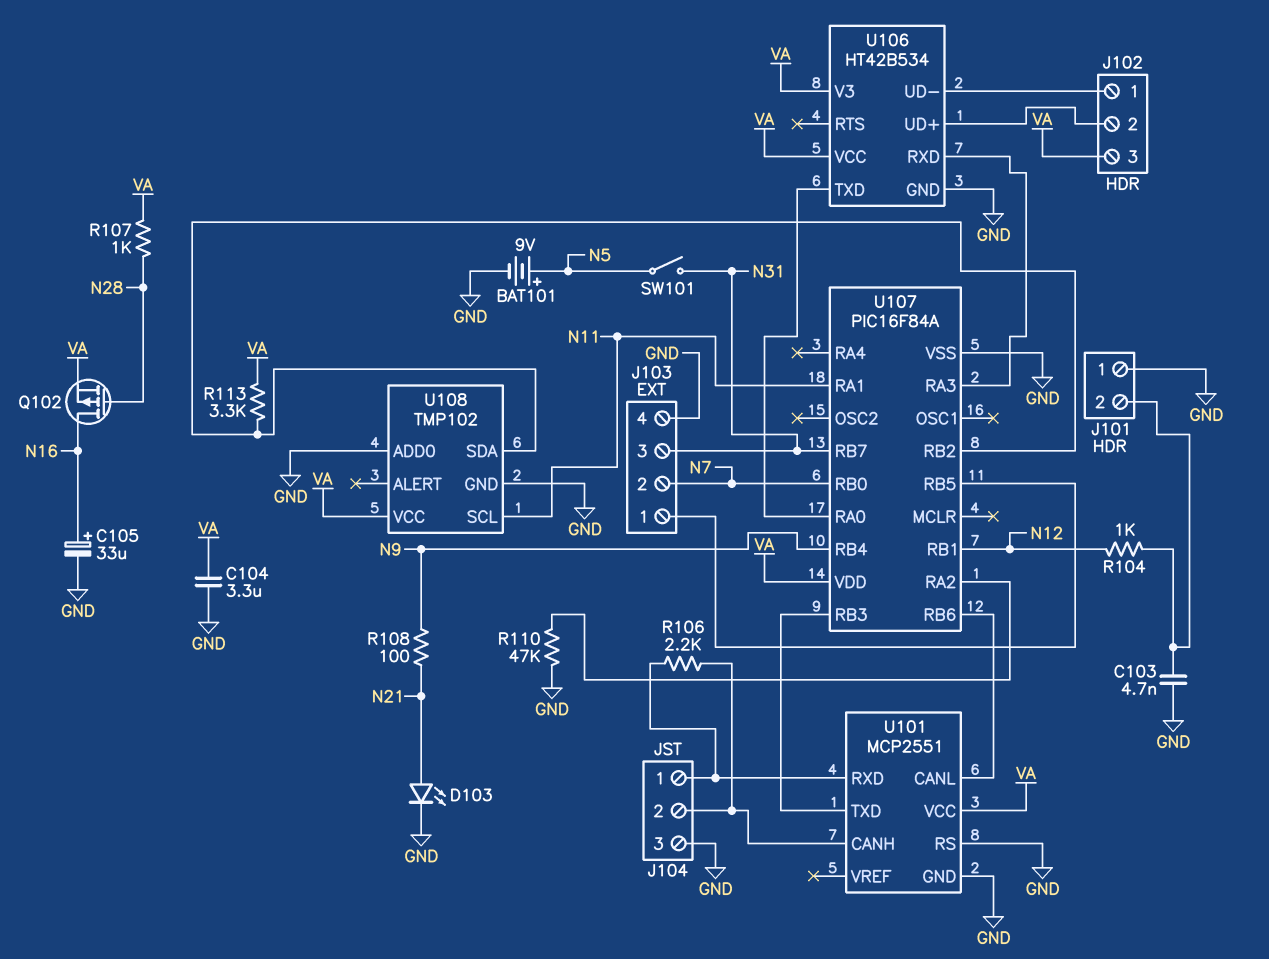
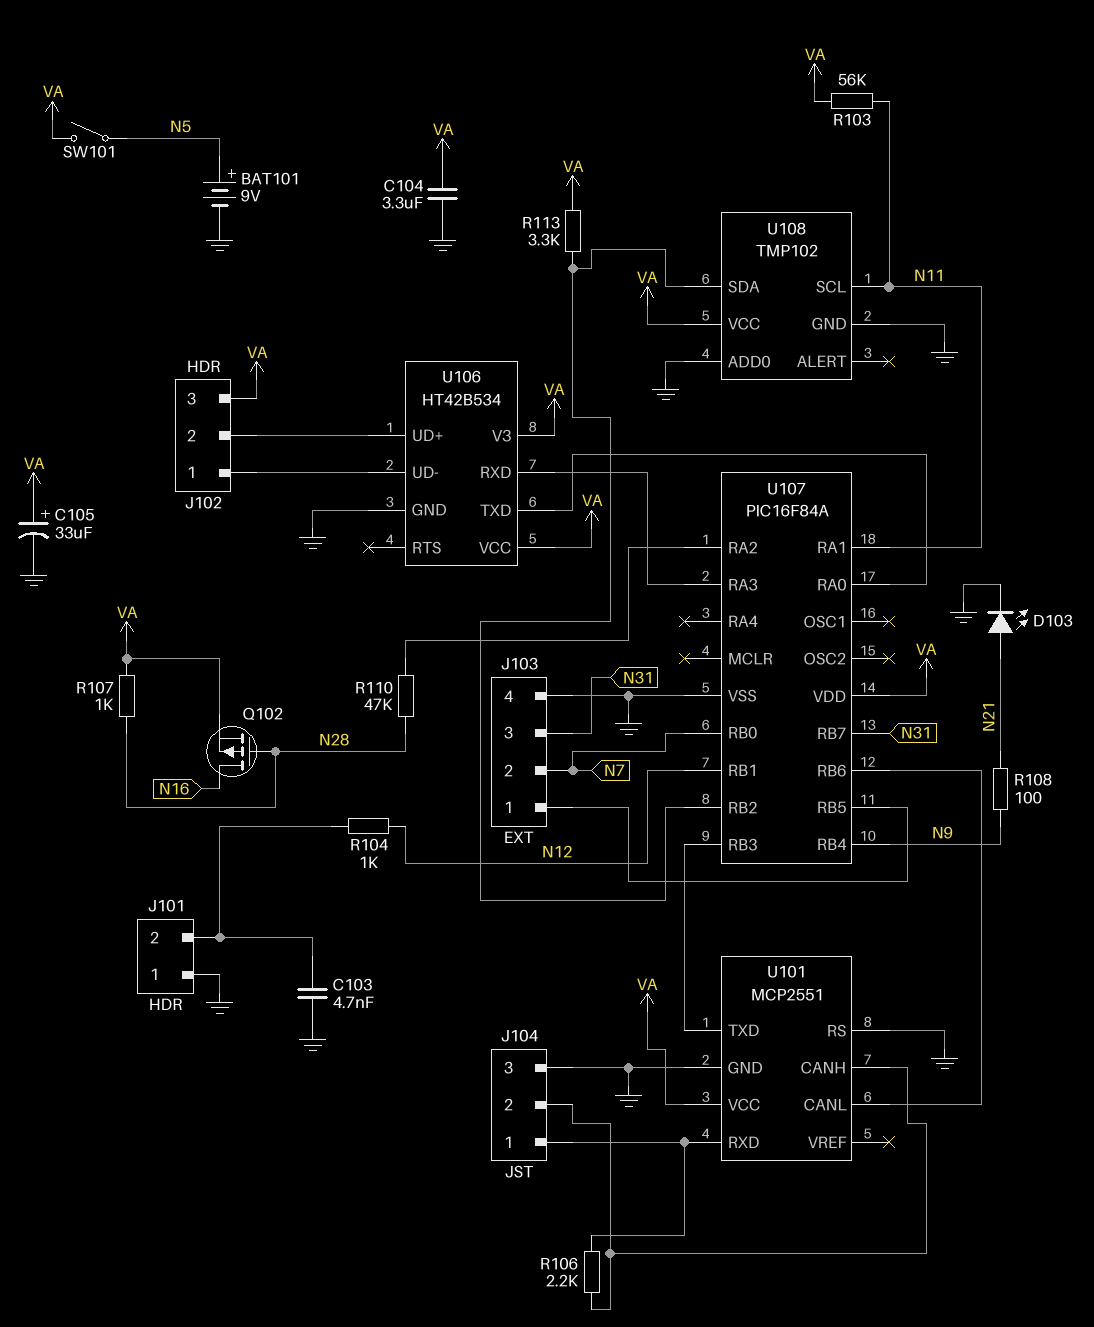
C105: 33uF (plus N16, minus GND) -> 33uF (plus VA, minus GND)
R103: none -> 56k (N11, VA)
R110: 47k (GND, U107/RA2) -> 47k (N28, U107/RA2)
SW101: switch (N5, N31) -> switch (N5, VA)

